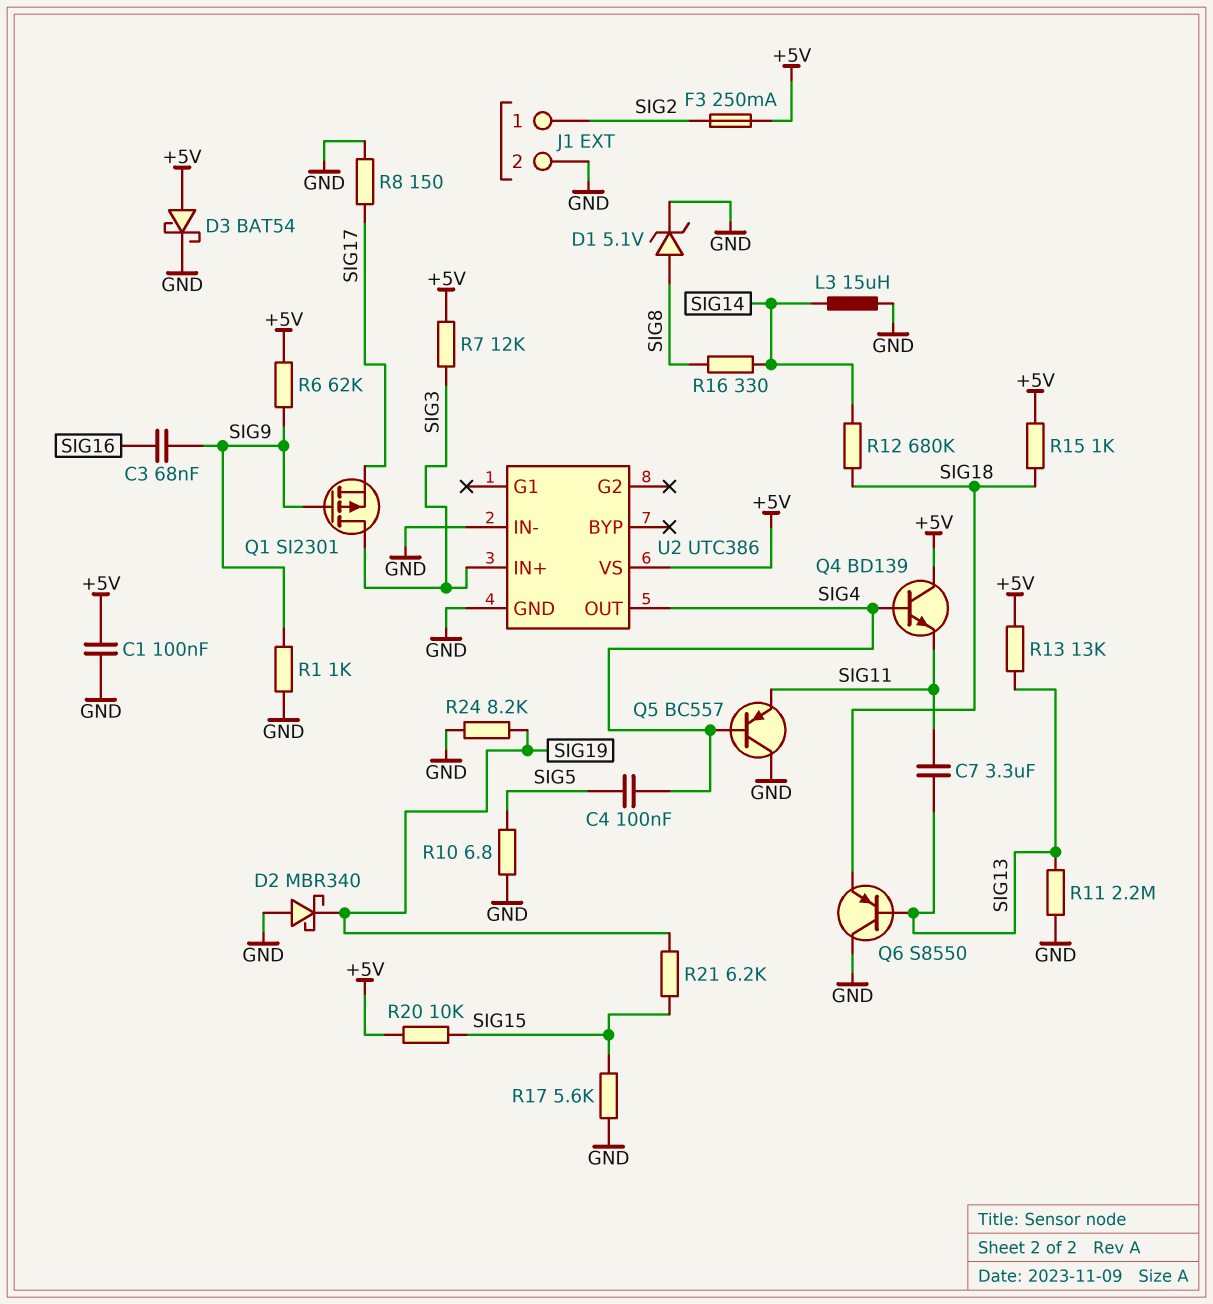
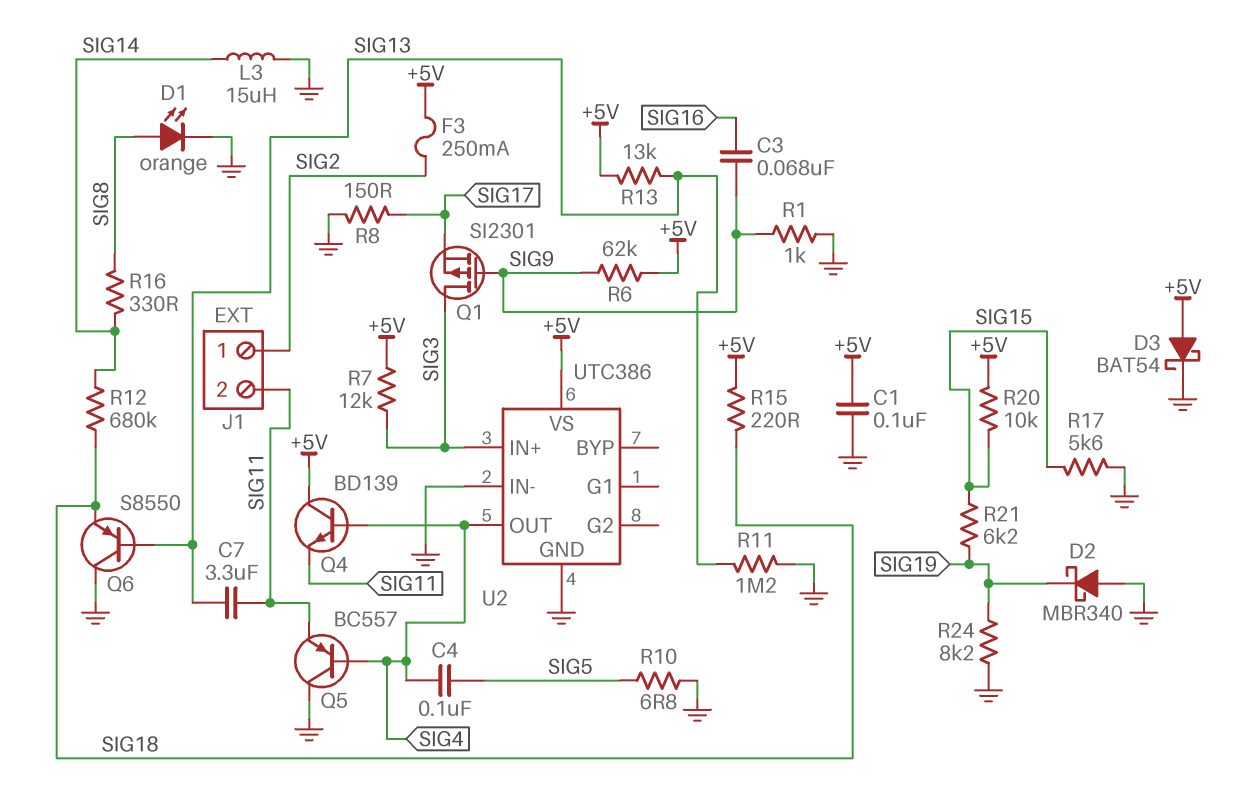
D1: zener 5.1V (A SIG8, K GND) -> LED orange (A SIG8, K GND)
J1 pin 2: GND -> SIG11
R11: 2.2M (GND, SIG13) -> 1.2M (GND, SIG13)
R15: 1k (+5V, SIG18) -> 220 (+5V, SIG18)

